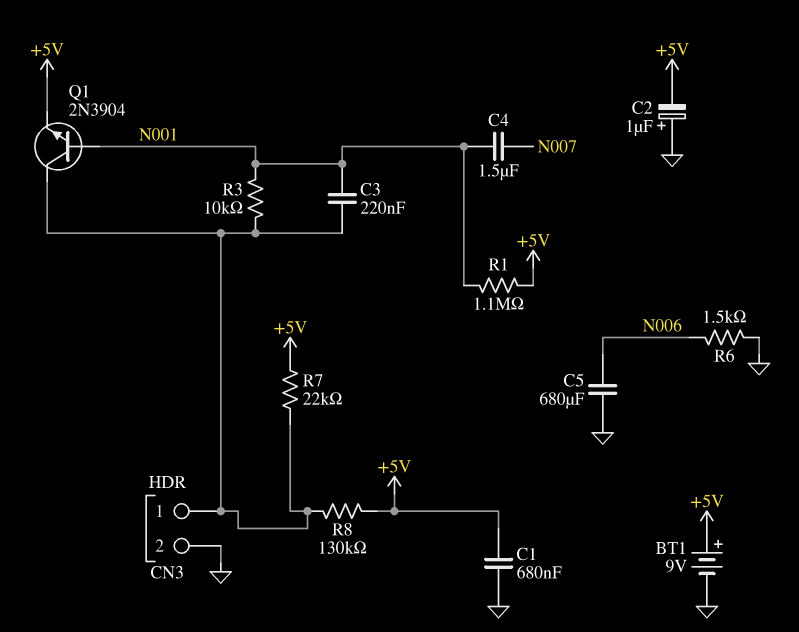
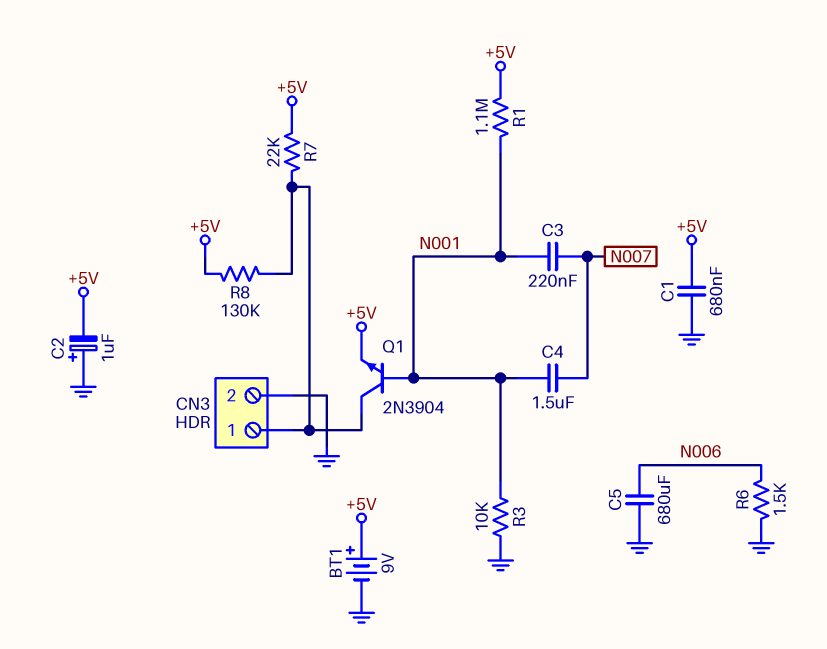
C3: 220nF (CN3/1, N001) -> 220nF (N001, N007)
R3: 10k (CN3/1, N001) -> 10k (GND, N001)

